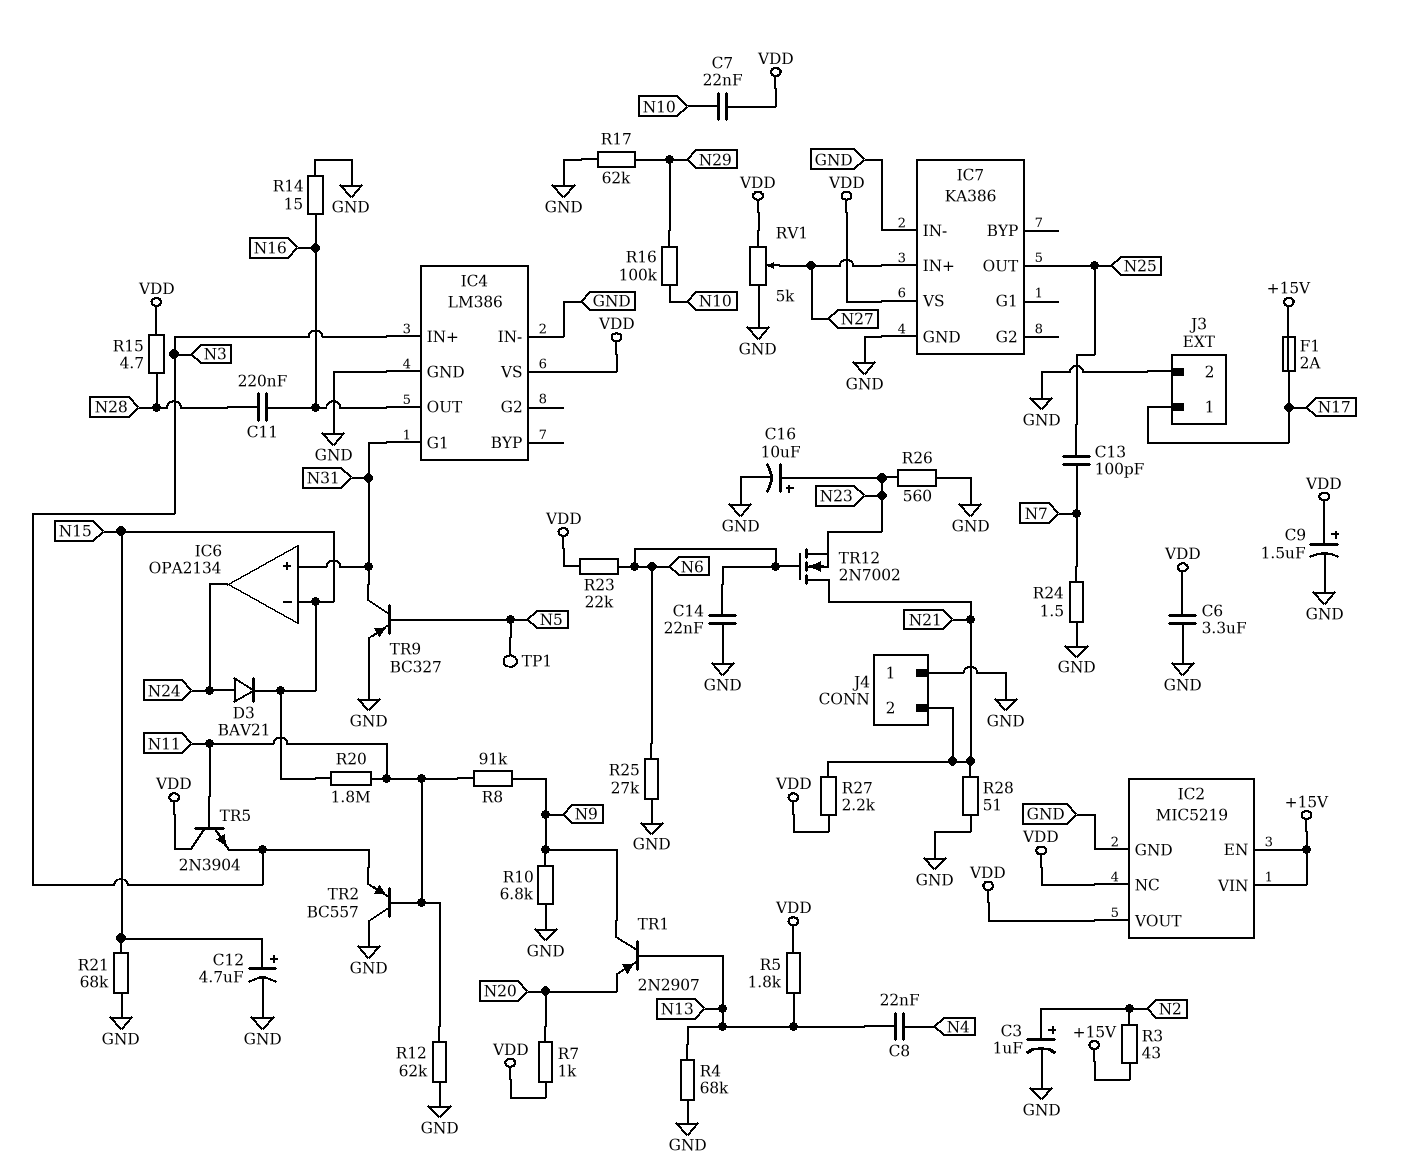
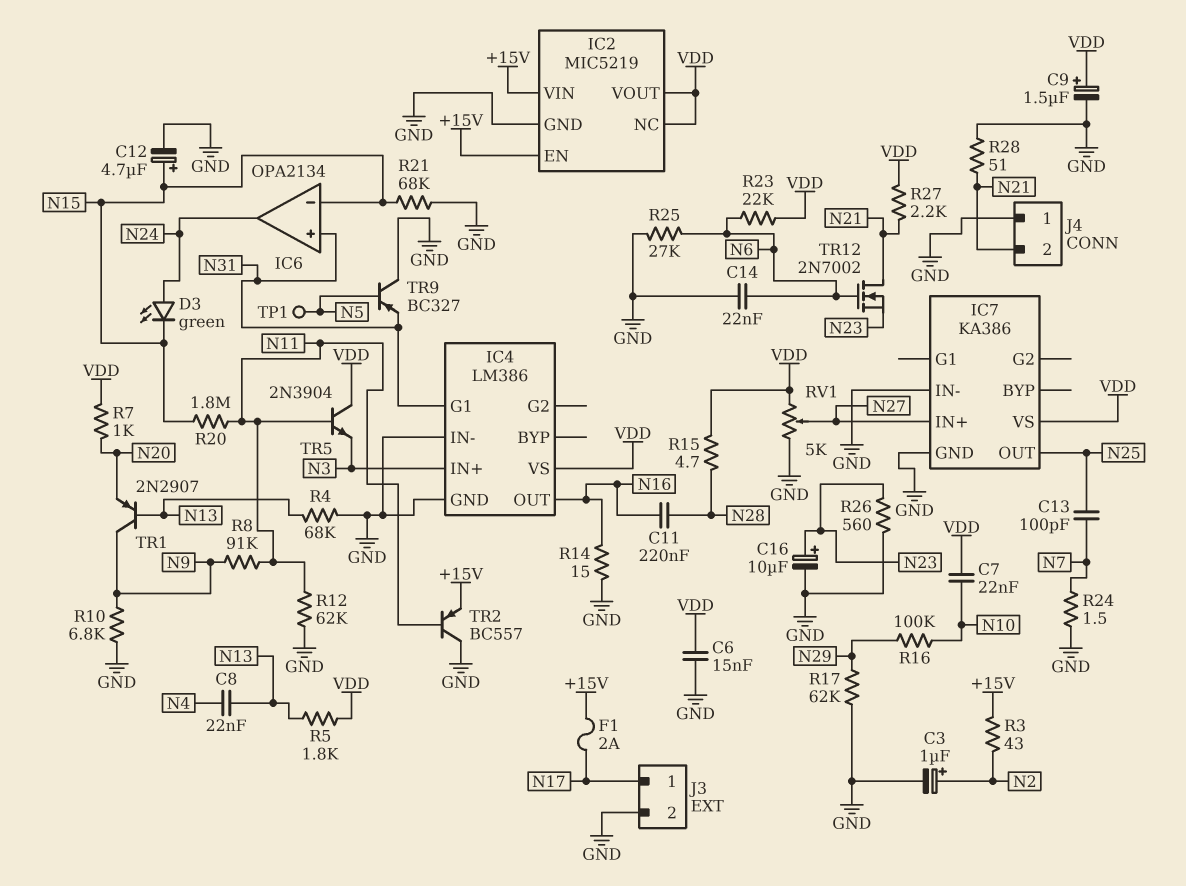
C6: 3.3uF (GND, VDD) -> 15nF (GND, VDD)
D3: diode BAV21 (A N24, K N15) -> LED green (A N24, K N15)
TR2: PNP BC557 (B N11, C GND, E N3) -> PNP BC557 (B N11, C GND, E +15V)
TR9: PNP BC327 (B N5, C N31, E GND) -> PNP BC327 (B N5, C GND, E N31)

